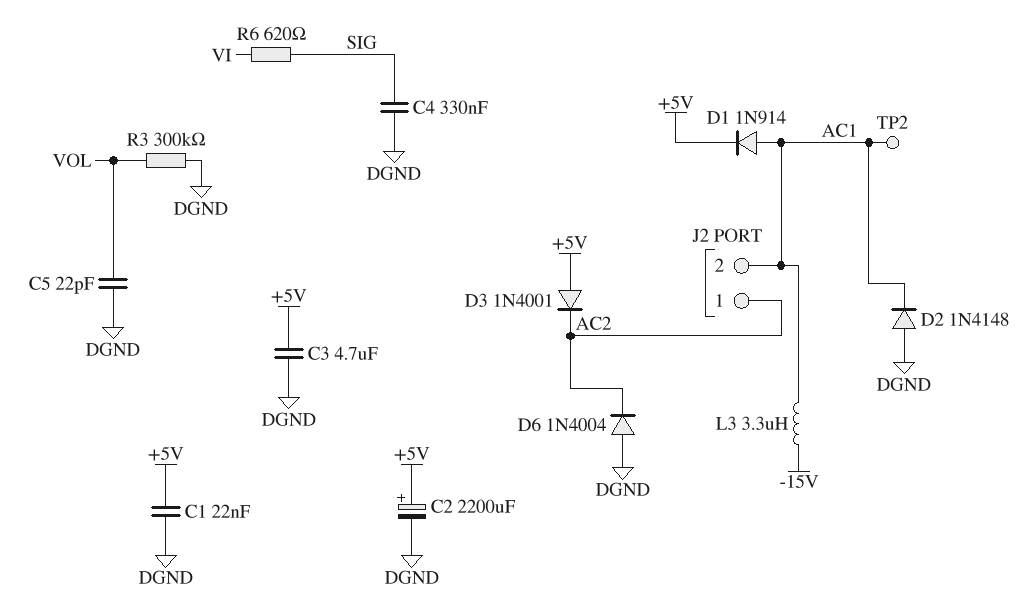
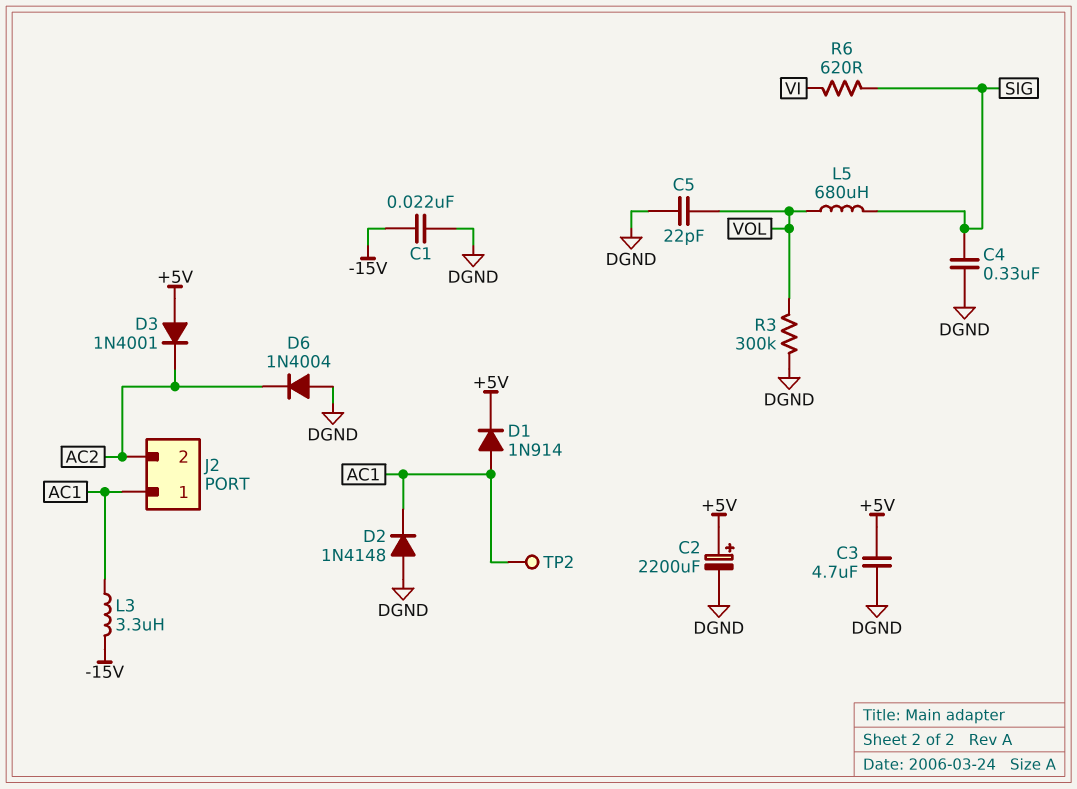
C1: 22nF (+5V, DGND) -> 22nF (-15V, DGND)
J2 pin 1: AC2 -> AC1
J2 pin 2: AC1 -> AC2
L5: none -> 680uH (SIG, VOL)

